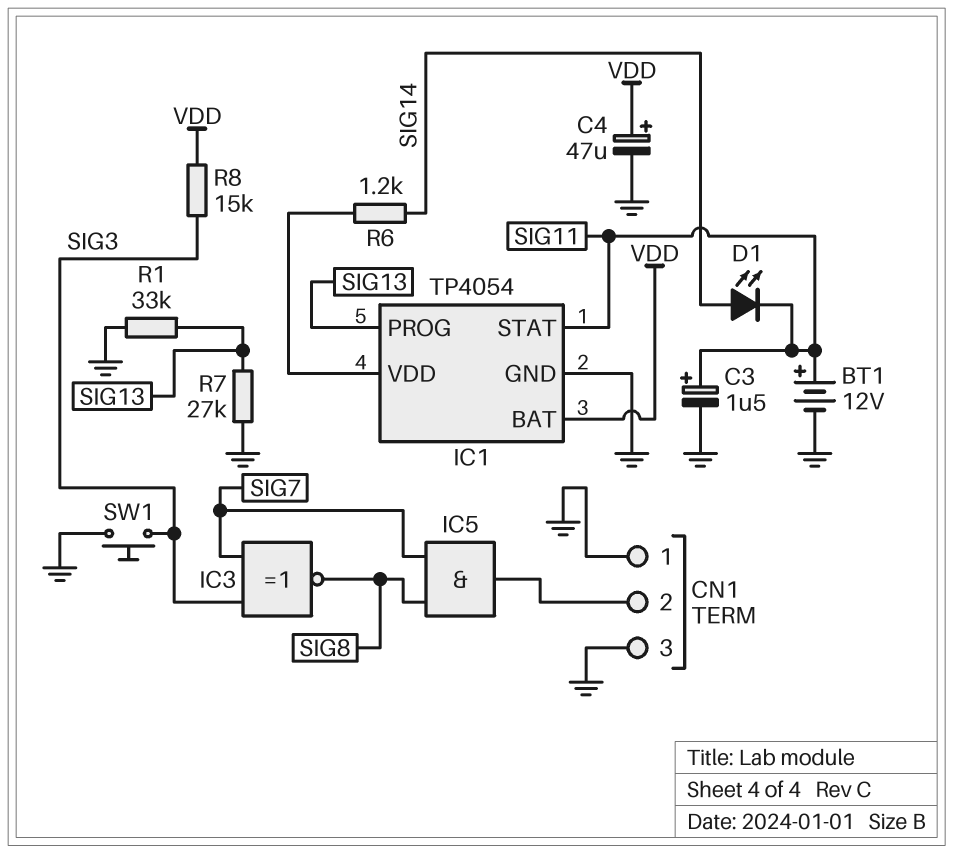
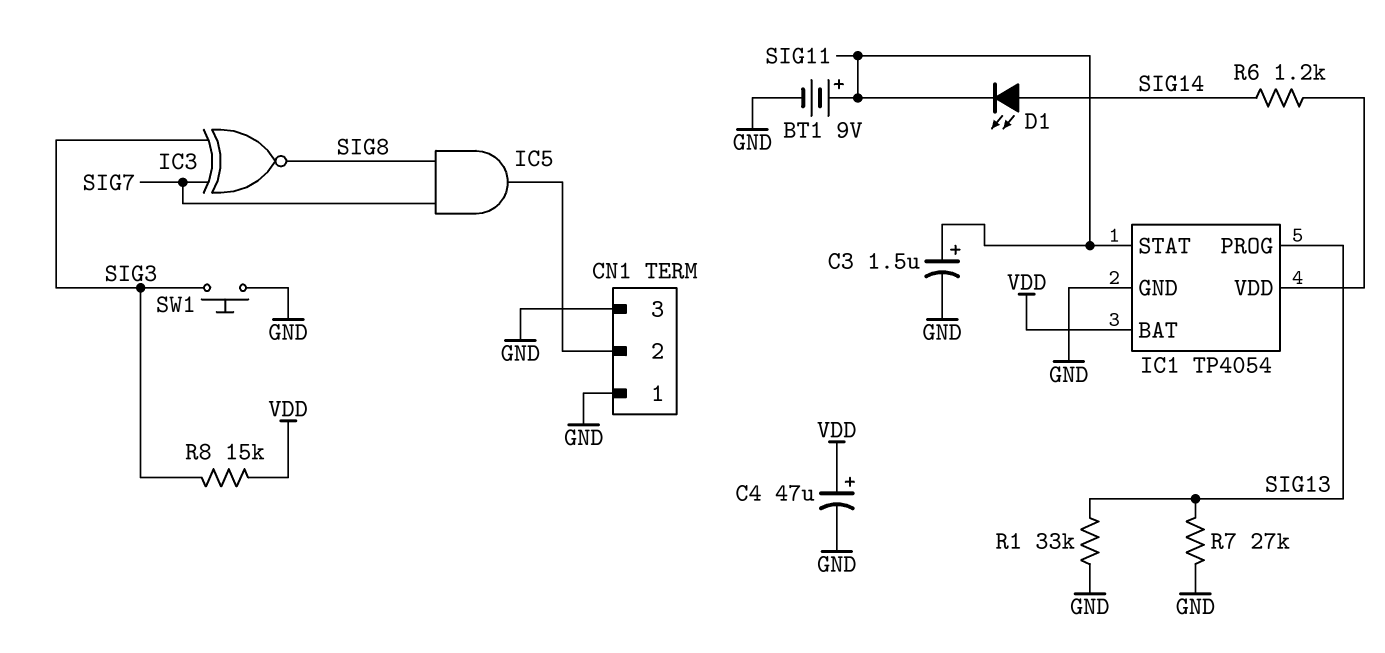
BT1: 12V (plus SIG11, minus GND) -> 9V (plus SIG11, minus GND)

